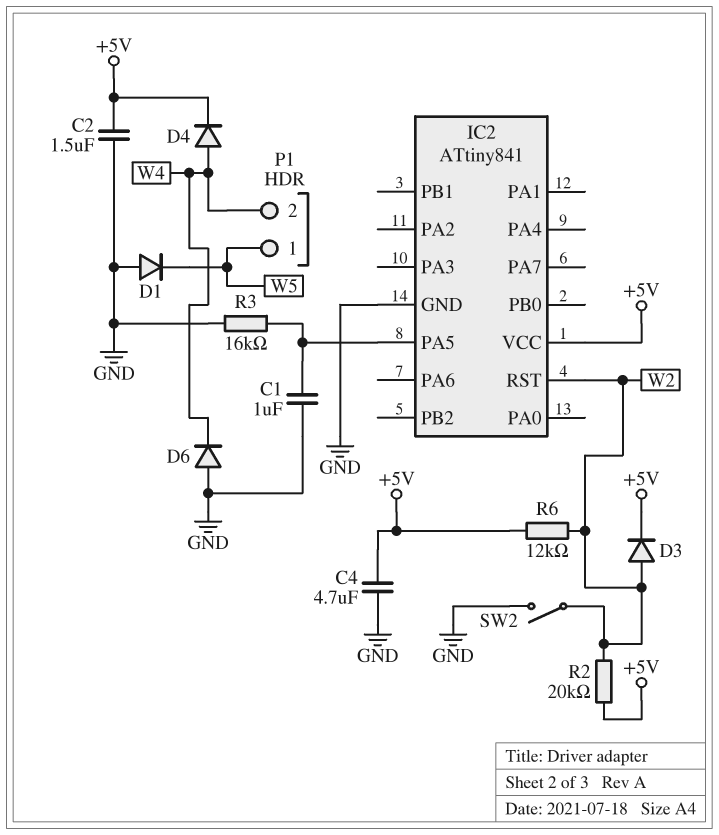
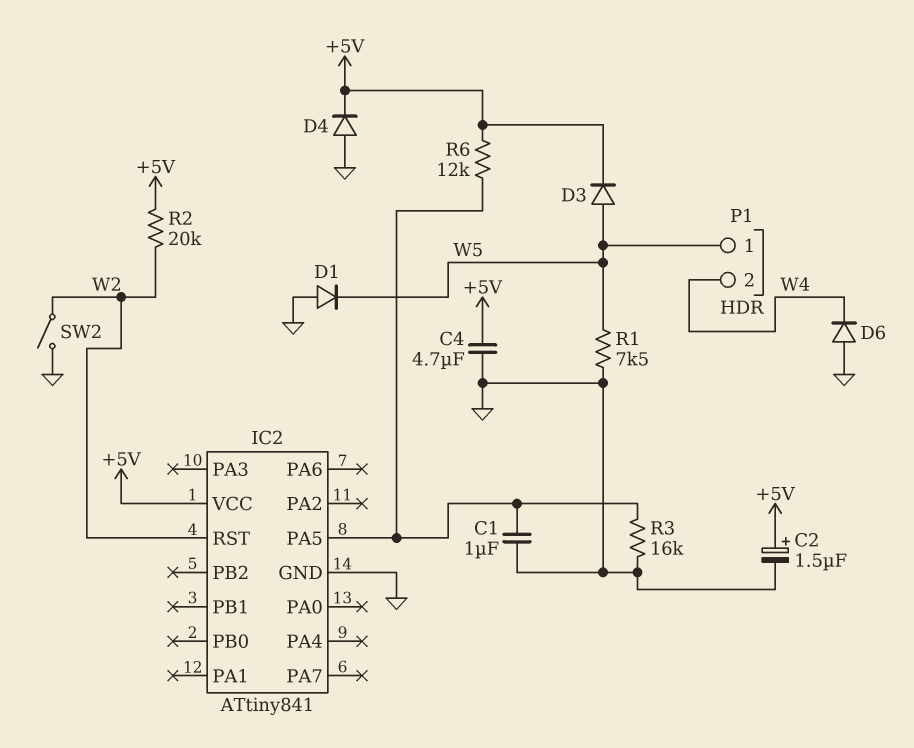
C2: 1.5uF (+5V, GND) -> 1.5uF (plus +5V, minus GND)
D3: diode (A W2, K +5V) -> diode (A W5, K +5V)
D4: diode (A W4, K +5V) -> diode (A GND, K +5V)
R1: none -> 7.5k (GND, W5)
R6: 12k (+5V, W2) -> 12k (+5V, IC2/PA5)

